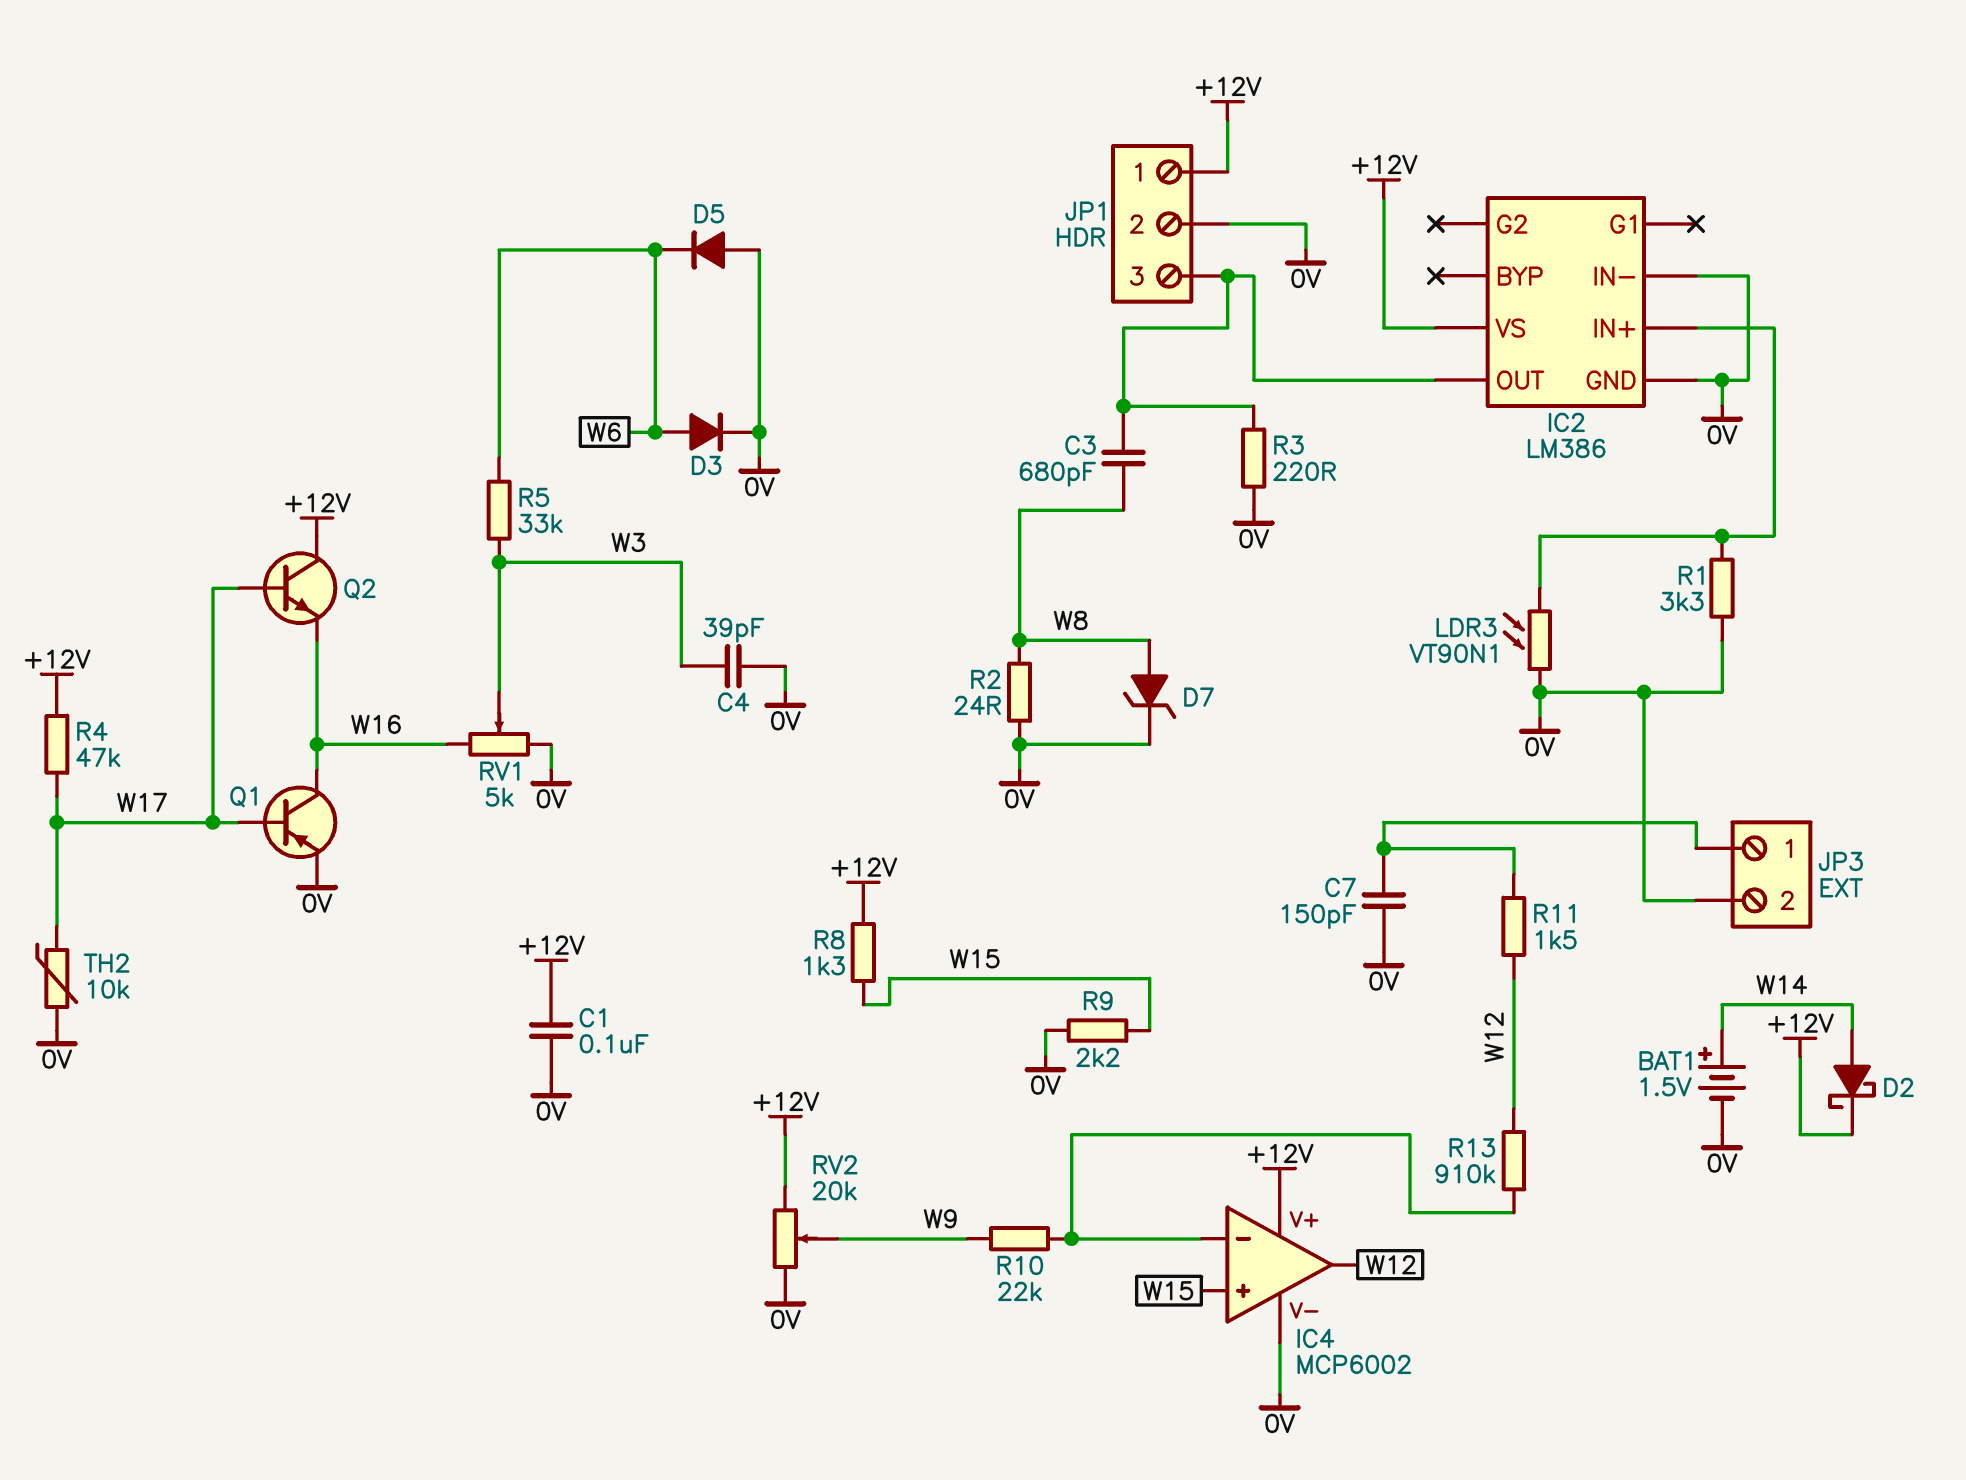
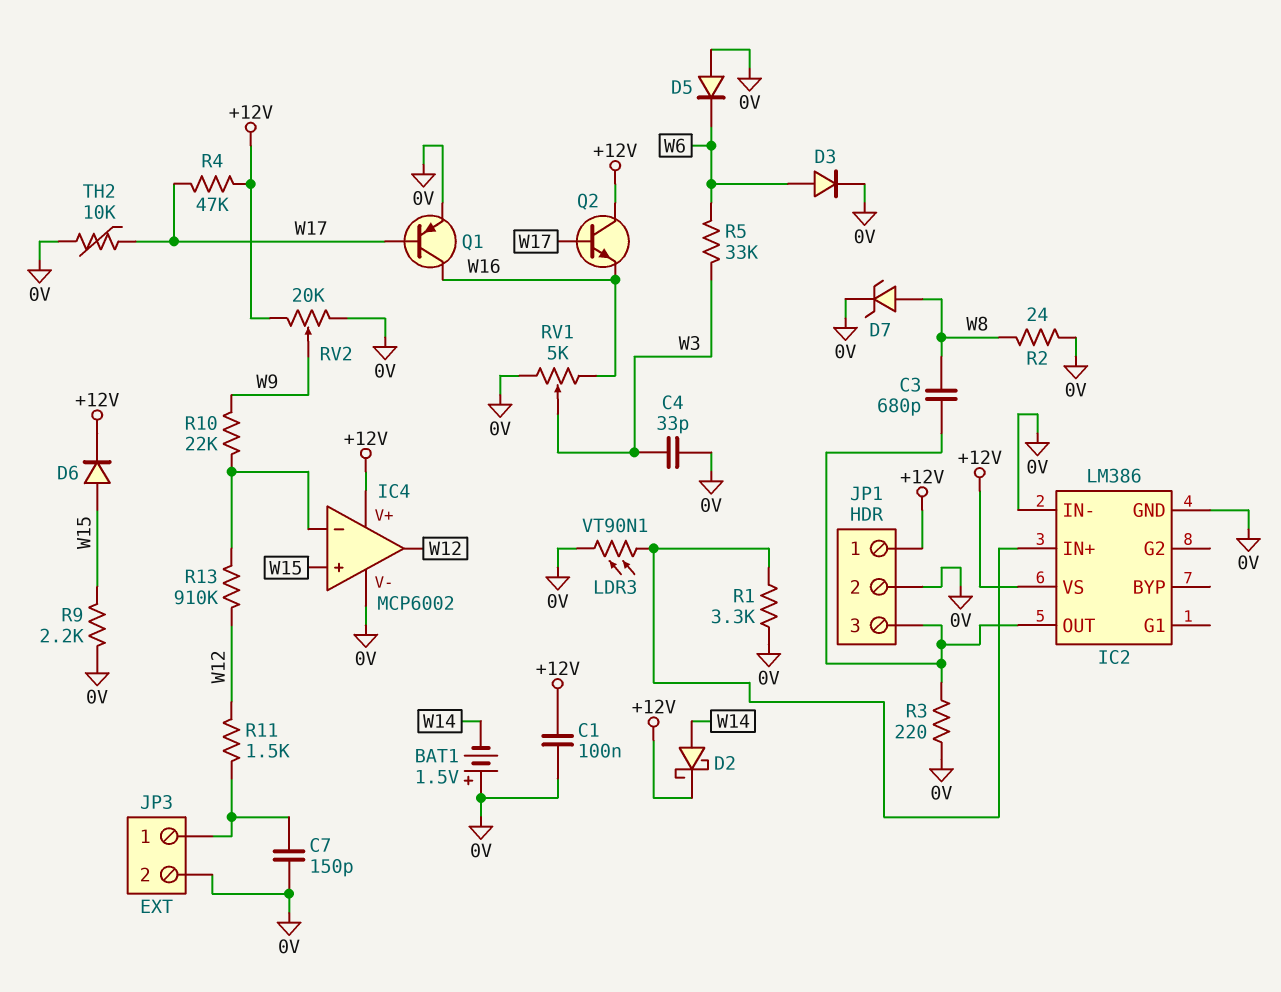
BAT1: 1.5V (plus W14, minus 0V) -> 1.5V (plus 0V, minus W14)
C4: 39pF (0V, W3) -> 33pF (0V, W3)
D6: none -> diode (A W15, K +12V)
R8: 1.3k (+12V, W15) -> none

